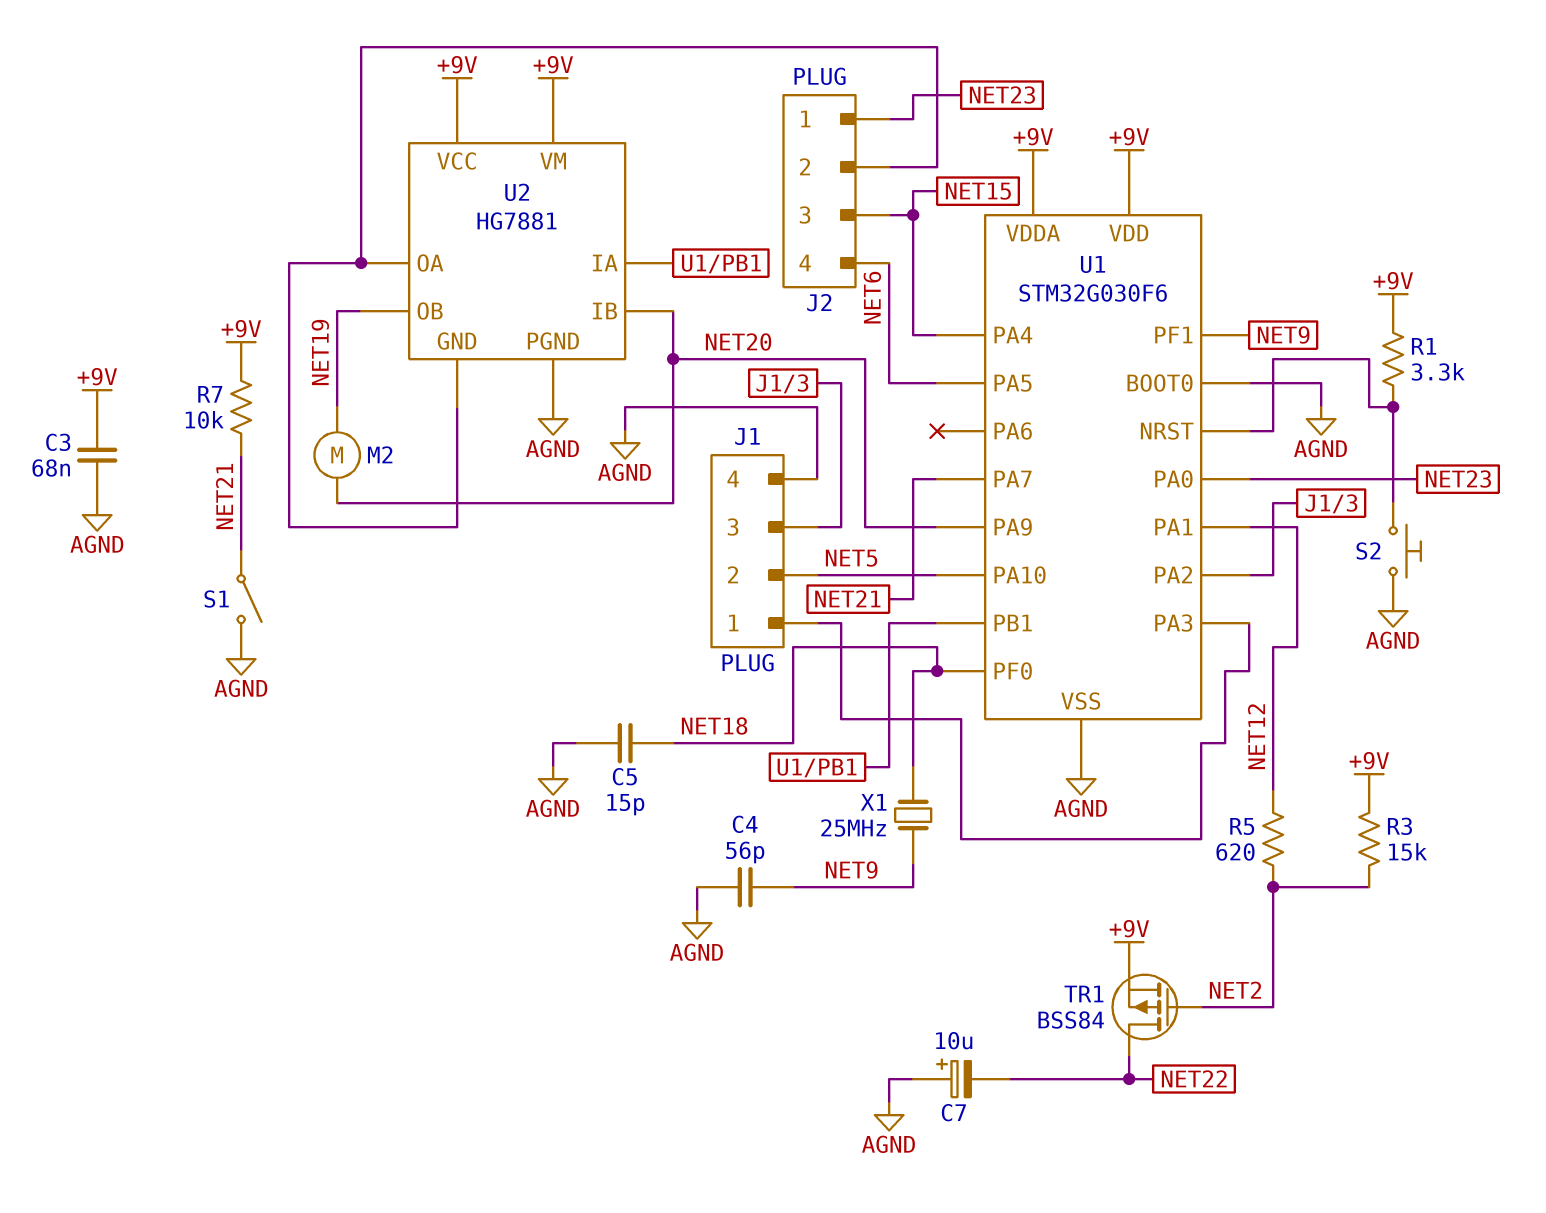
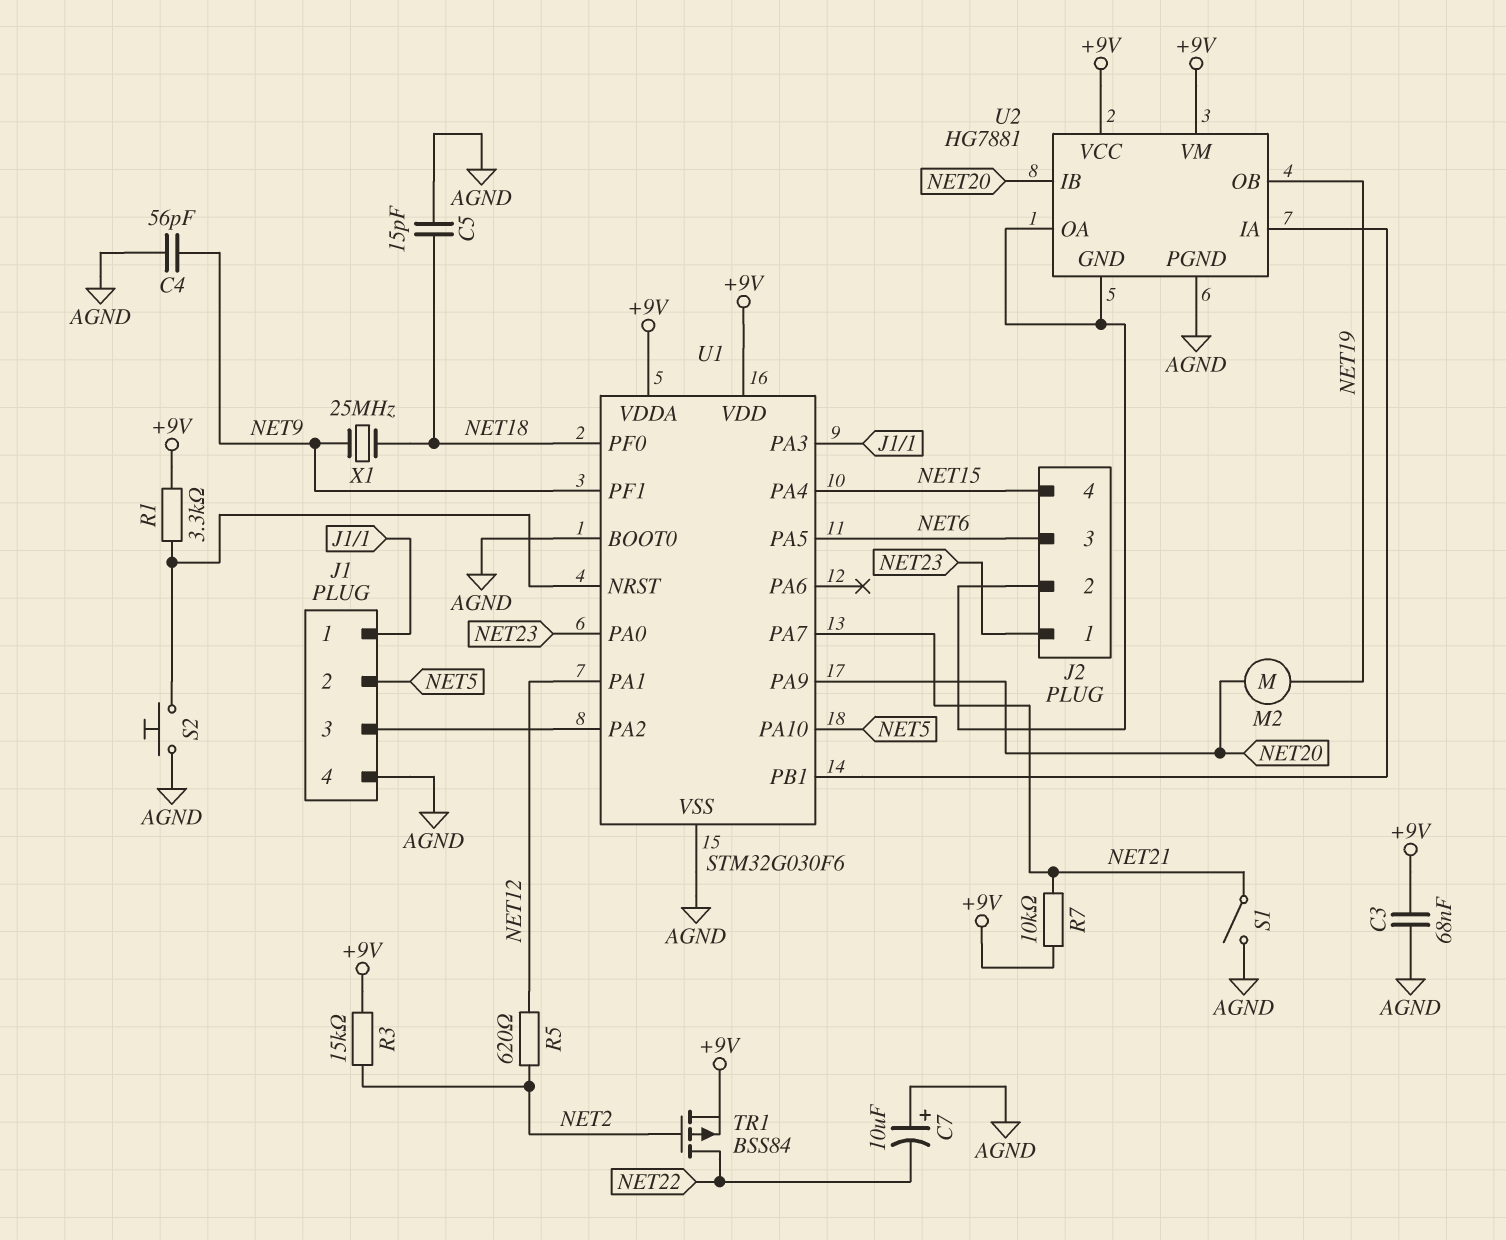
J2 pin 3: NET15 -> NET6
J2 pin 4: NET6 -> NET15

